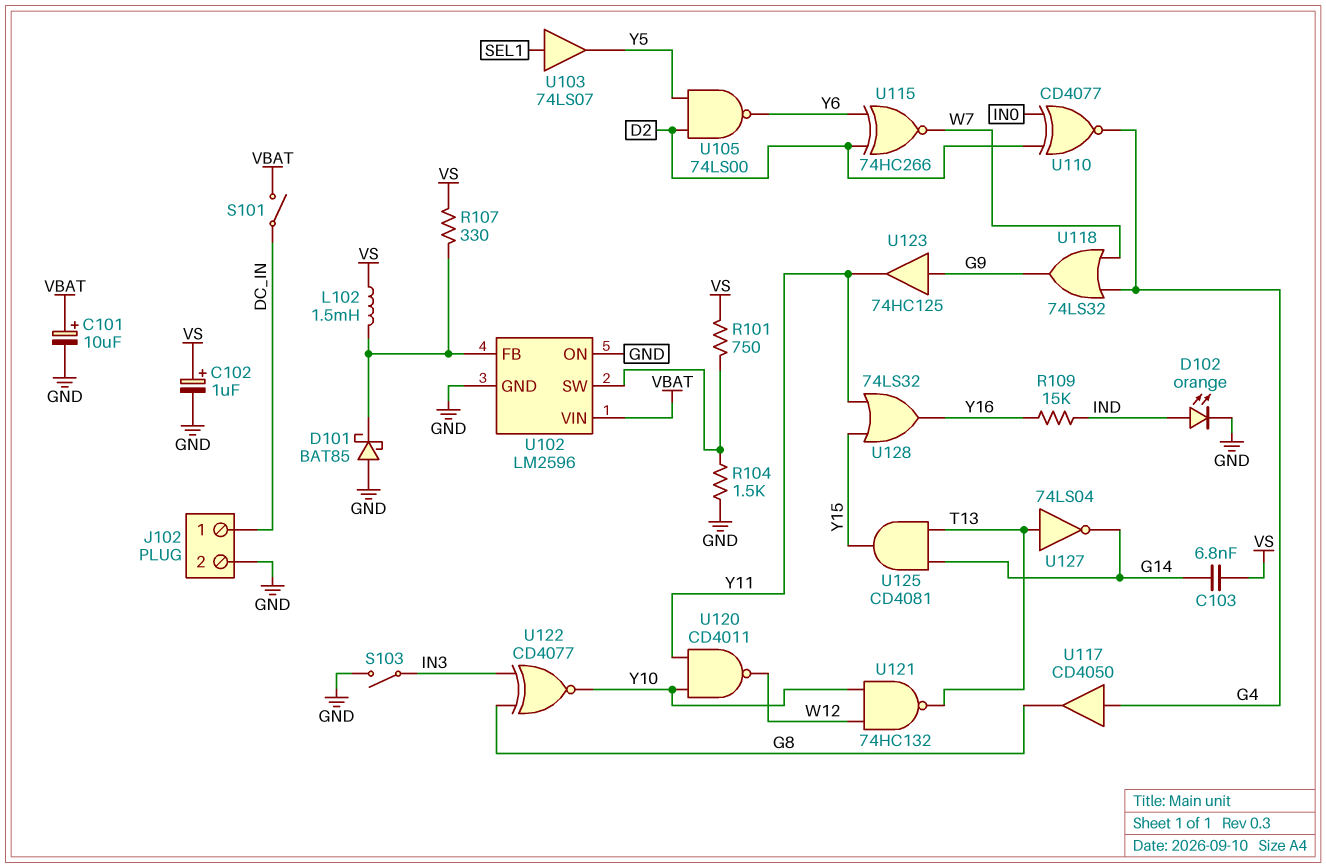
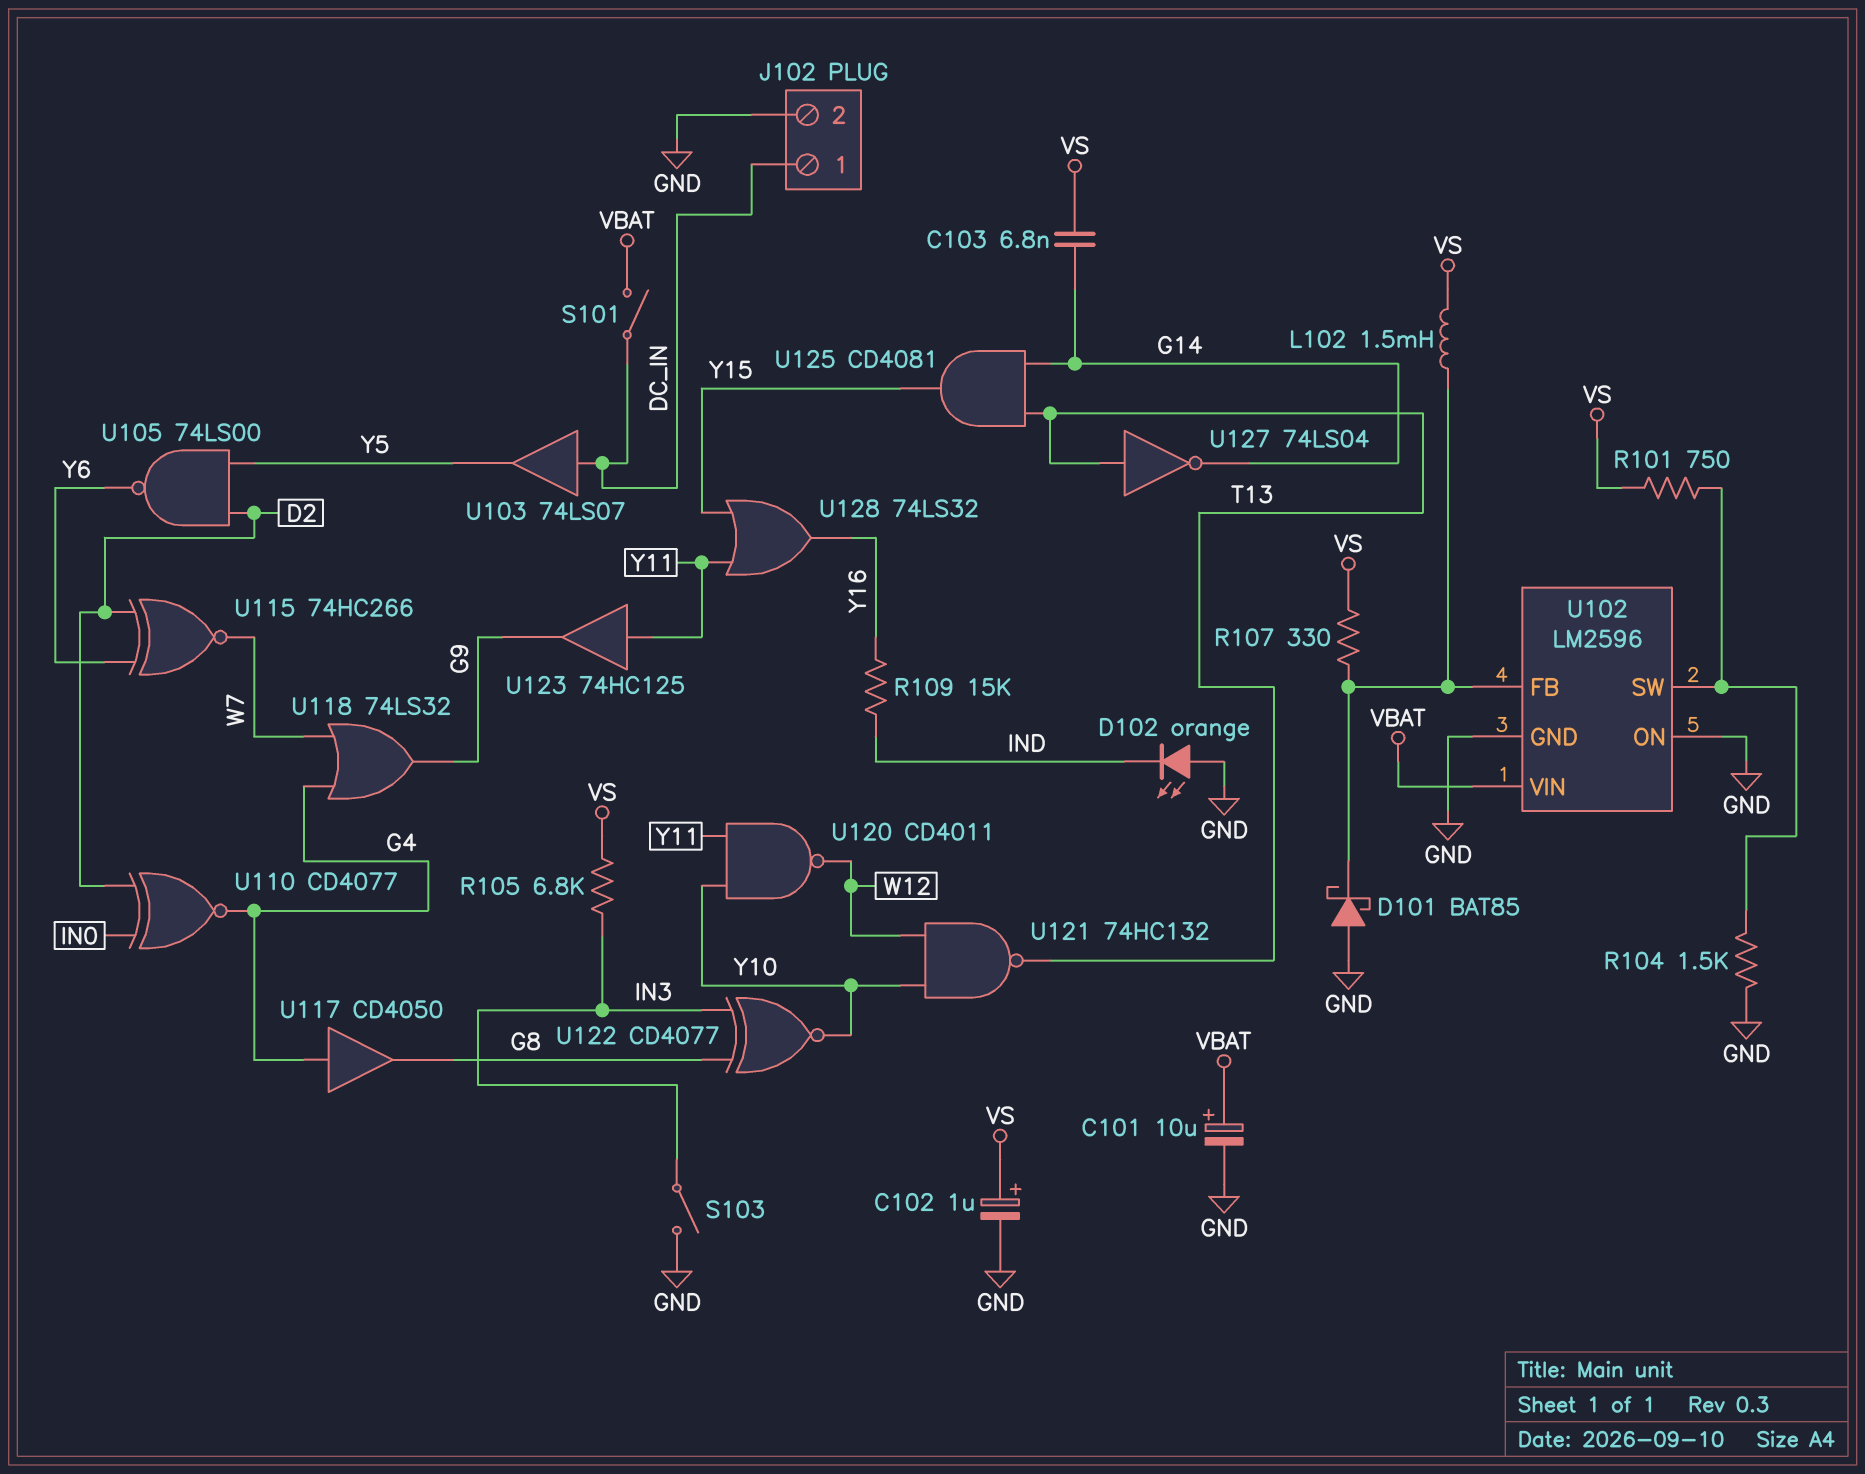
D102: LED orange (A IND, K GND) -> LED orange (A GND, K IND)
R105: none -> 6.8k (IN3, VS)
U103: buffer 74LS07 (in SEL1, out Y5) -> buffer 74LS07 (in DC_IN, out Y5)
U123: buffer 74HC125 (in G9, out Y11) -> buffer 74HC125 (in Y11, out G9)

